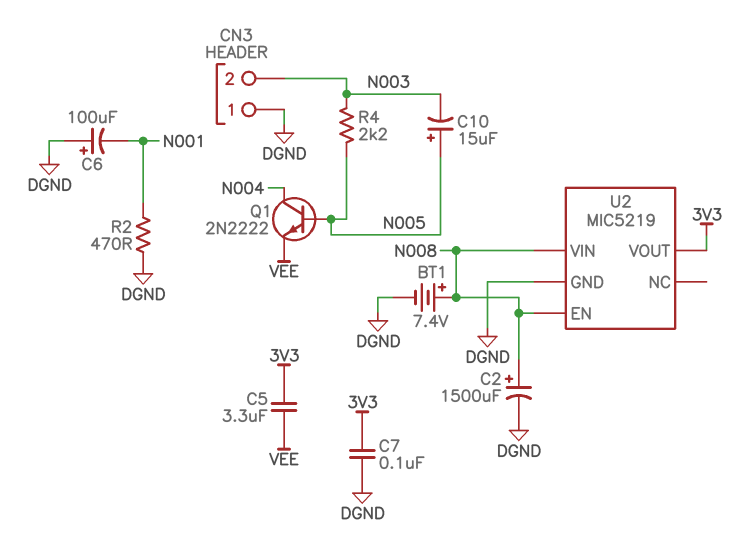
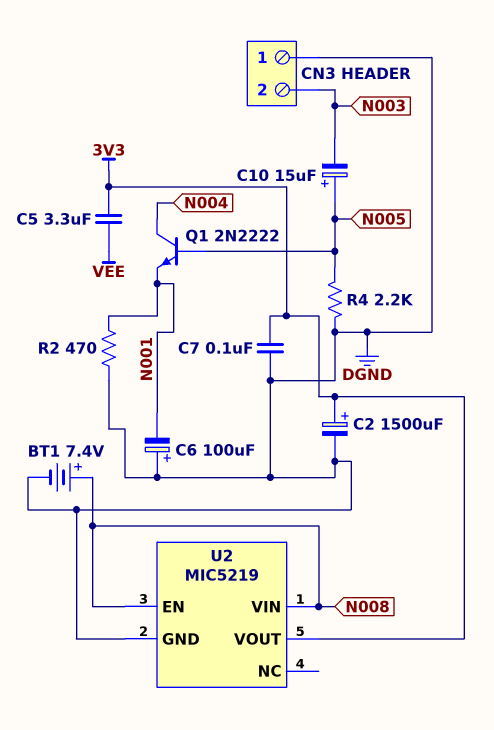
C2: 1500uF (plus N008, minus DGND) -> 1500uF (plus 3V3, minus DGND)
Q1: NPN 2N2222 (B N005, C N004, E VEE) -> NPN 2N2222 (B N005, C N004, E N001)
R4: 2.2k (N003, N005) -> 2.2k (DGND, N005)

